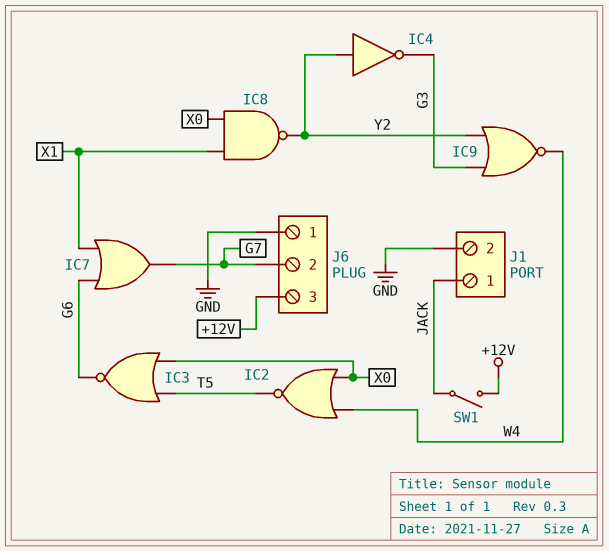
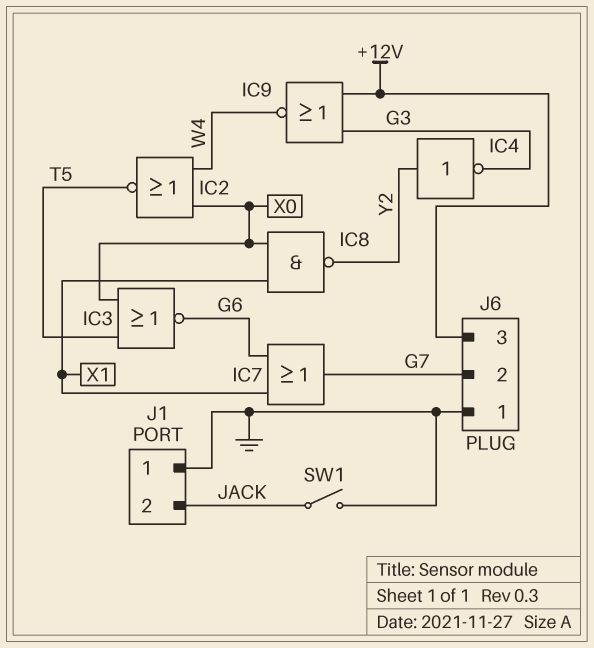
IC9: NOR (in G3, in Y2, out W4) -> NOR (in +12V, in G3, out W4)
J1 pin 1: JACK -> GND
J1 pin 2: GND -> JACK
SW1: switch (+12V, JACK) -> switch (GND, JACK)

